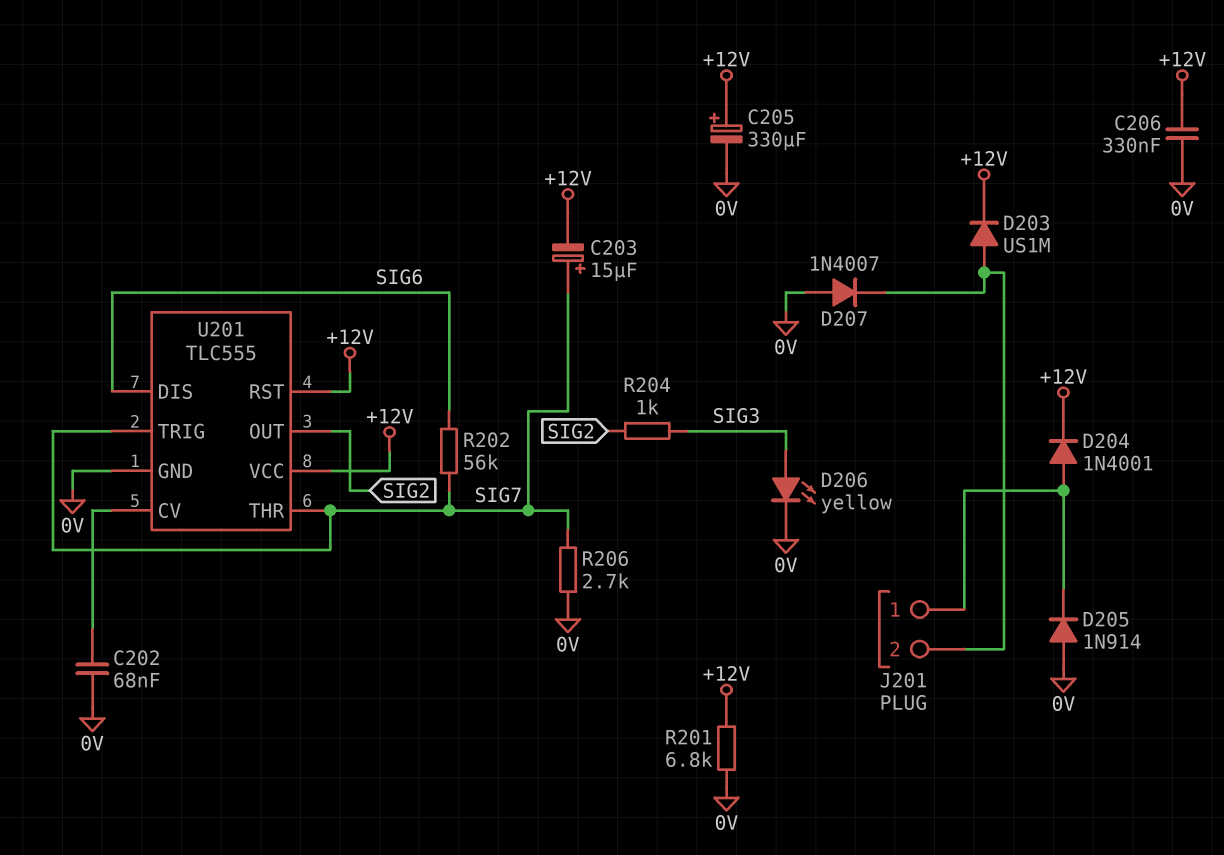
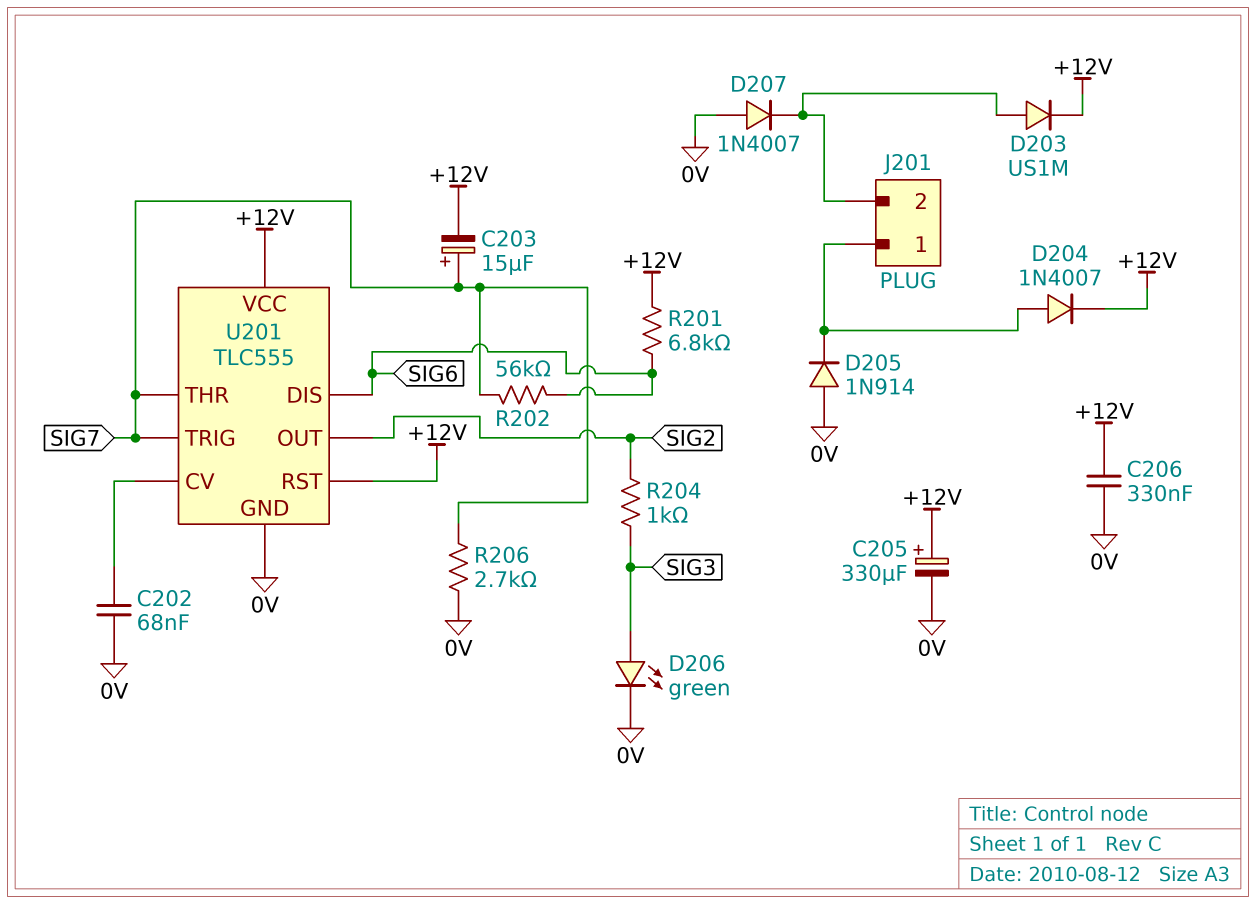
D204: diode 1N4001 (A J201/1, K +12V) -> diode 1N4007 (A J201/1, K +12V)
D206: LED yellow (A SIG3, K 0V) -> LED green (A SIG3, K 0V)
R201: 6.8k (+12V, 0V) -> 6.8k (+12V, SIG6)

